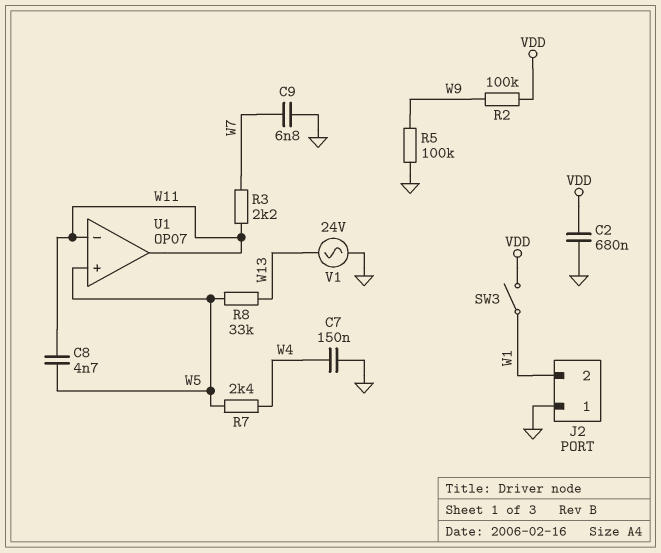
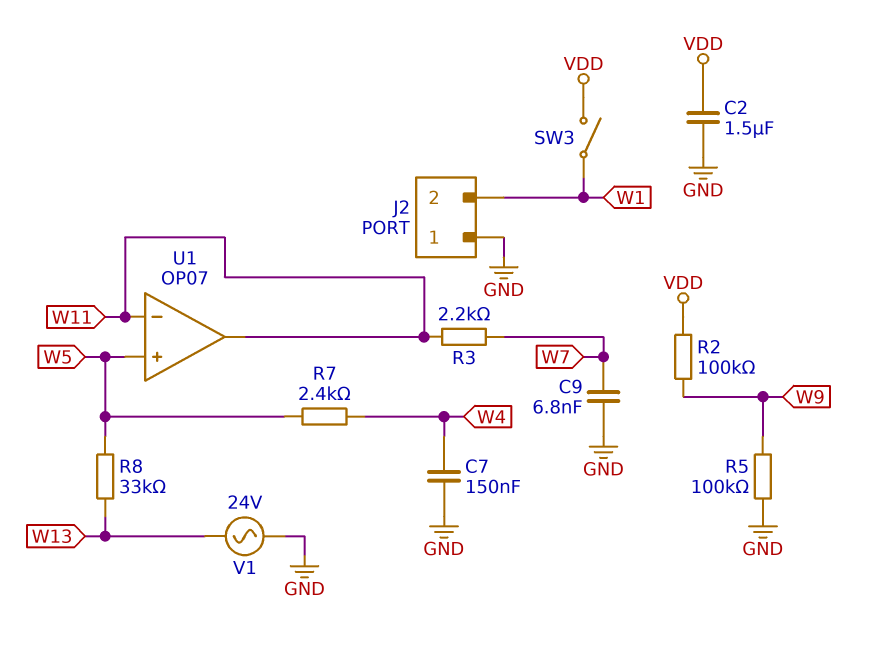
C2: 680nF (GND, VDD) -> 1.5uF (GND, VDD)
C8: 4.7nF (W5, W11) -> none

